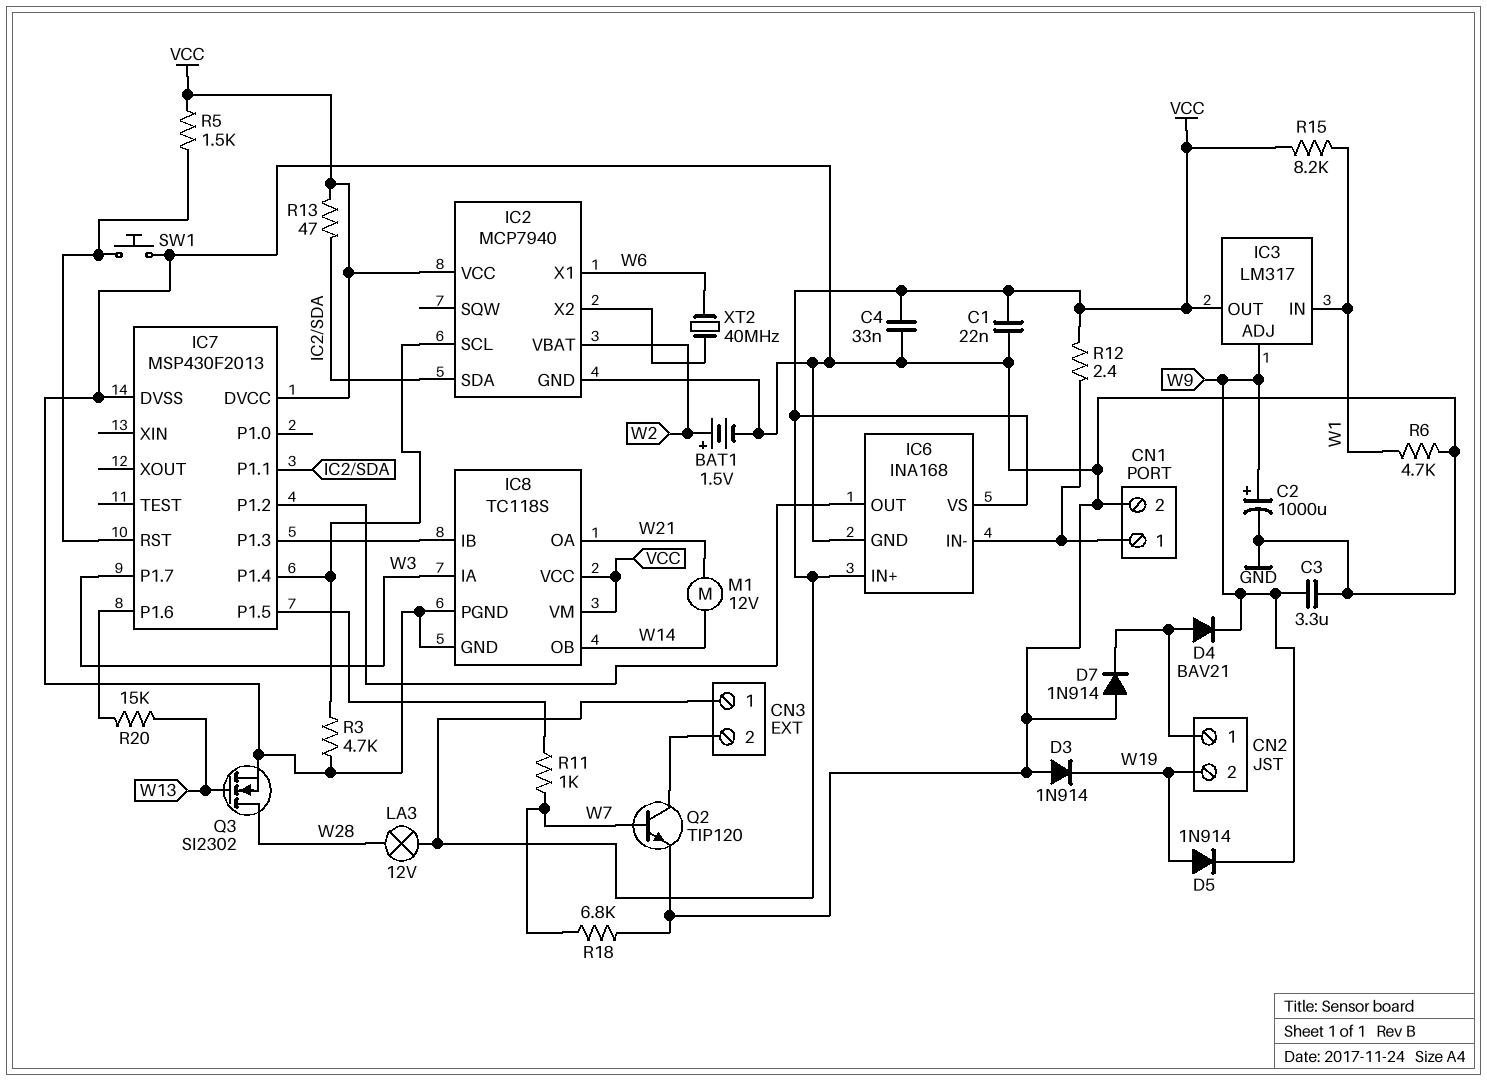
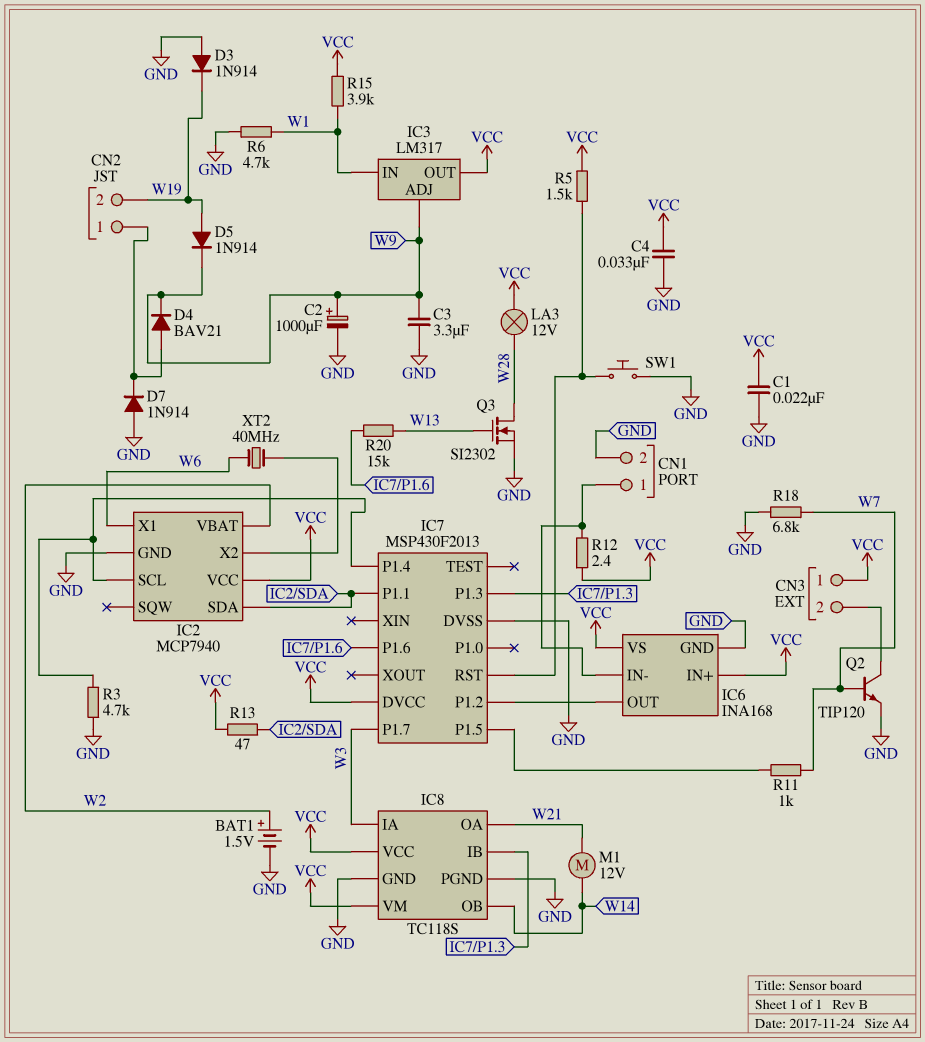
R15: 8.2k (VCC, W1) -> 3.9k (VCC, W1)

